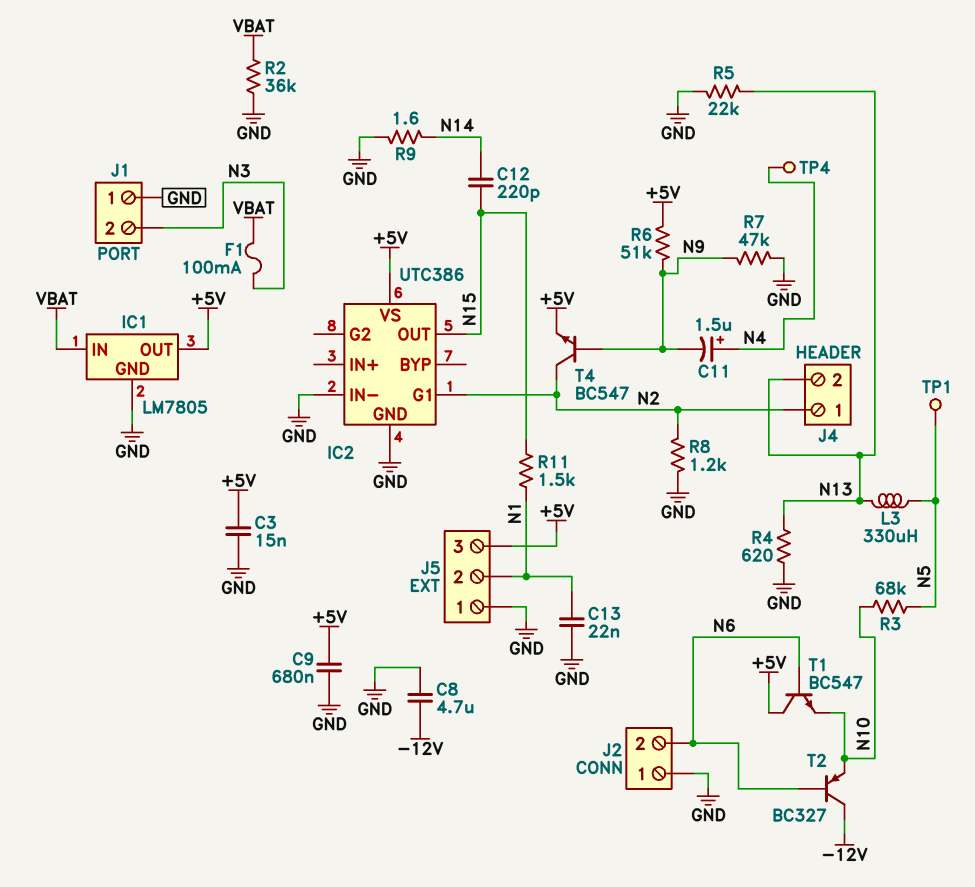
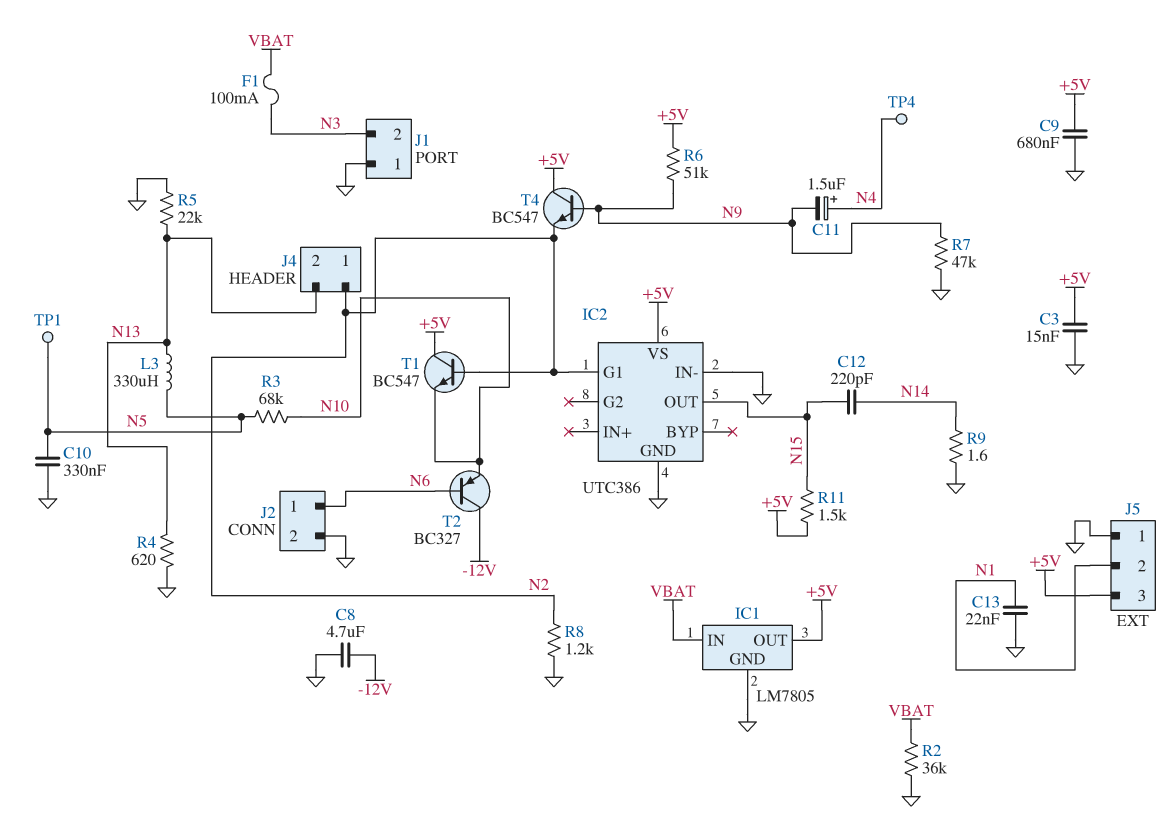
C10: none -> 330nF (GND, N5)
J2 pin 1: GND -> N6
J2 pin 2: N6 -> GND
R11: 1.5k (N1, N15) -> 1.5k (+5V, N15)
T1: NPN BC547 (B N6, C +5V, E N10) -> NPN BC547 (B N2, C +5V, E N10)
T4: NPN BC547 (B N9, C N2, E +5V) -> NPN BC547 (B N9, C +5V, E N2)

